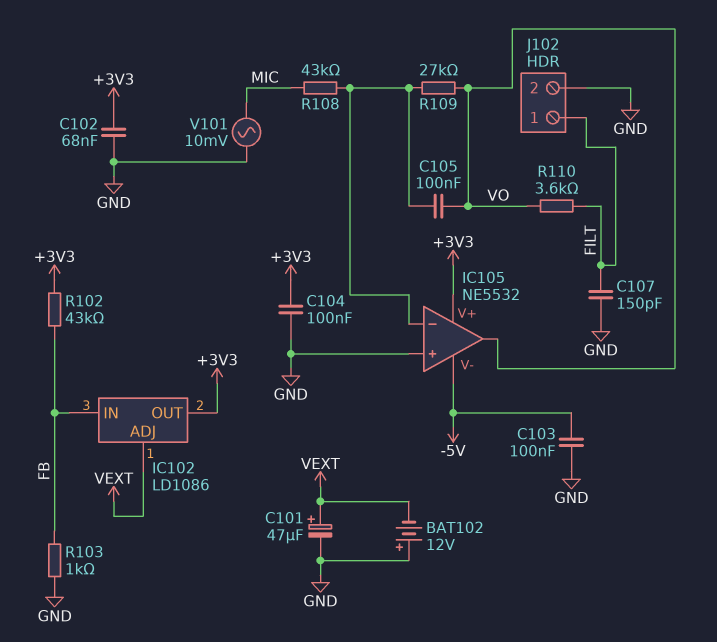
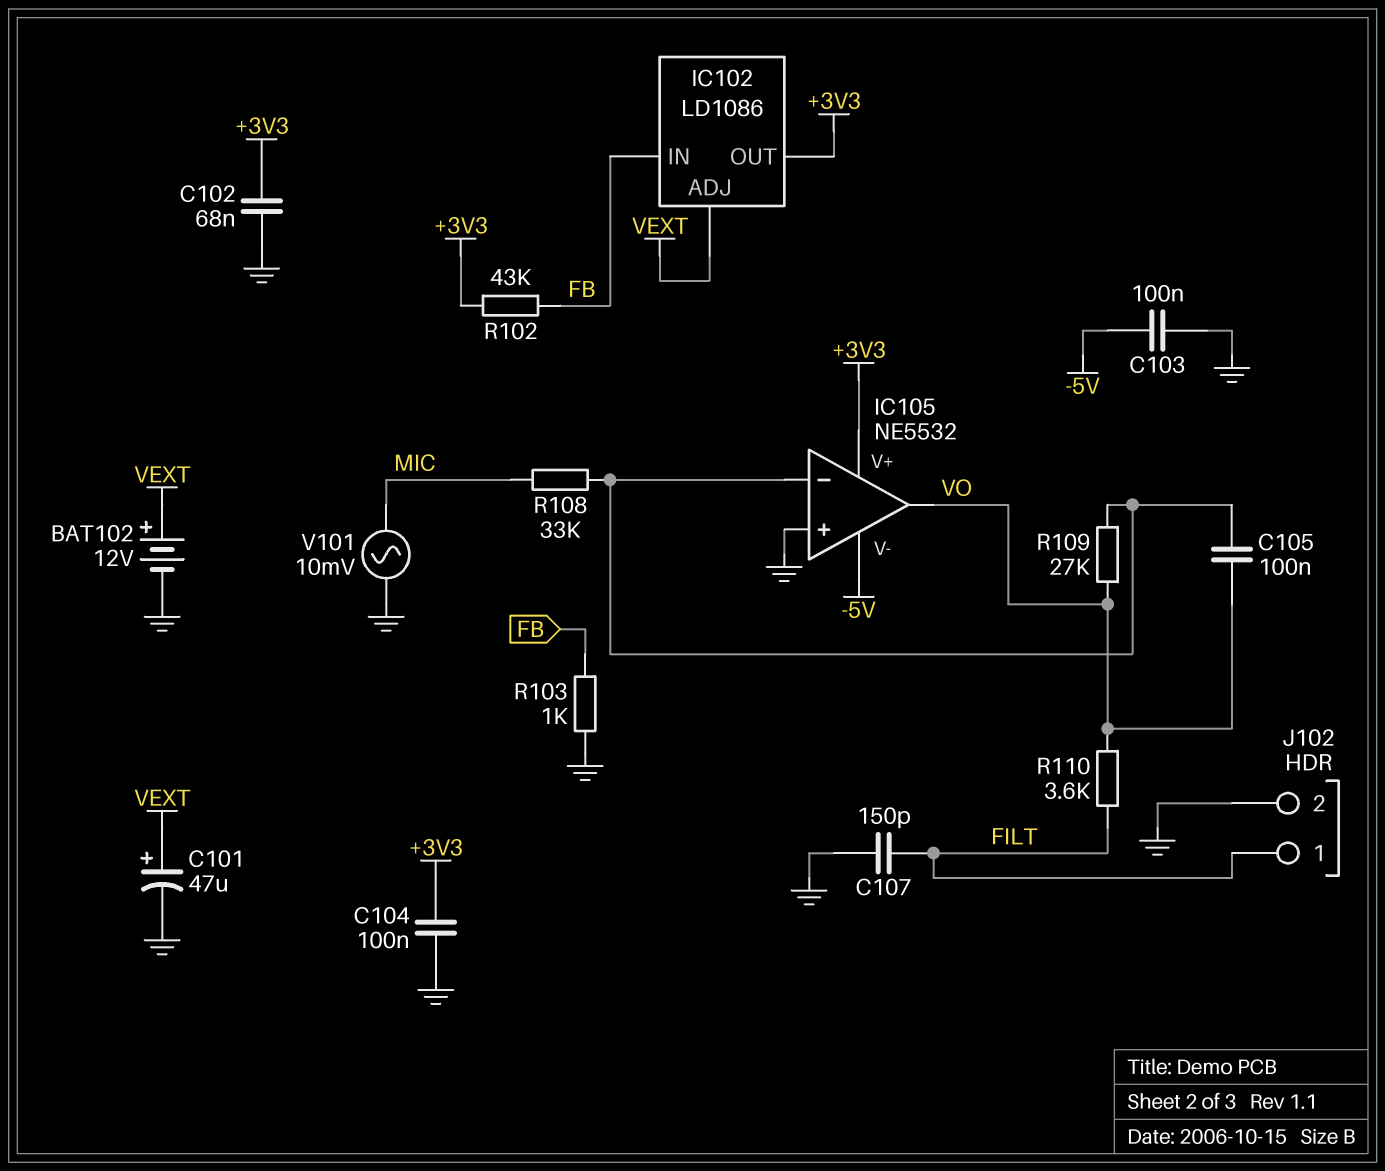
BAT102: 12V (plus GND, minus VEXT) -> 12V (plus VEXT, minus GND)
R108: 43k (IC105/in-, MIC) -> 33k (IC105/in-, MIC)

